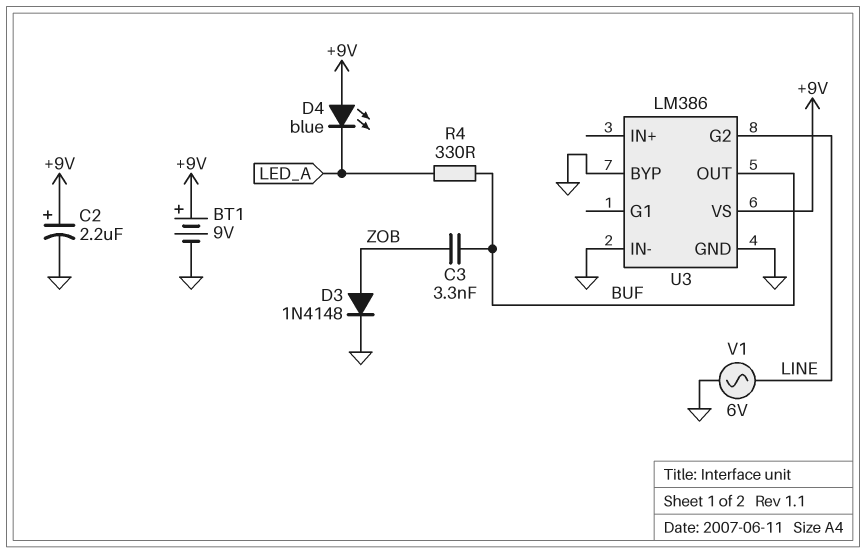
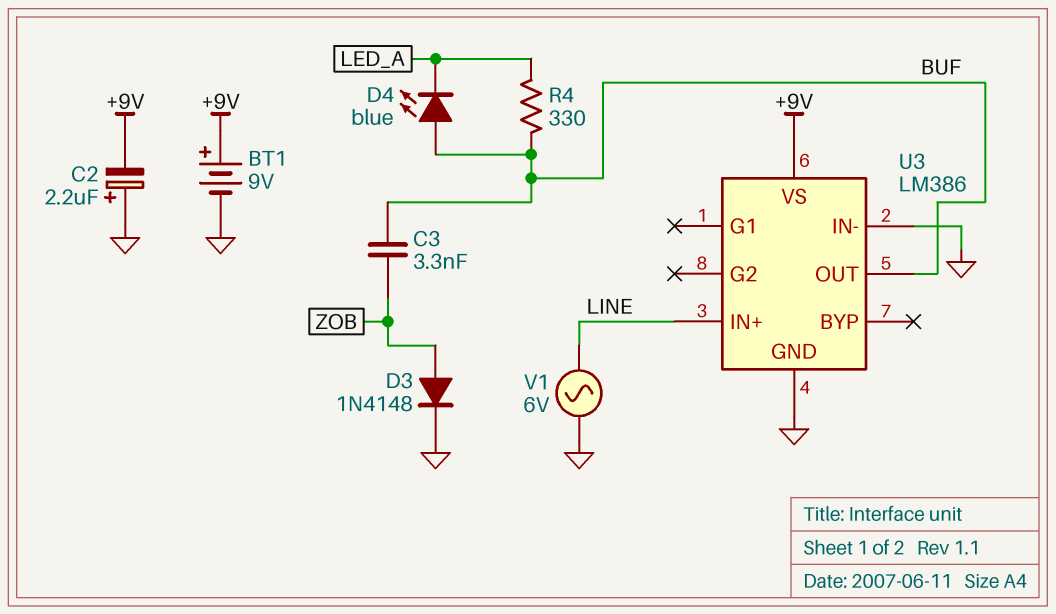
C2: 2.2uF (plus +9V, minus GND) -> 2.2uF (plus GND, minus +9V)
D4: LED blue (A +9V, K LED_A) -> LED blue (A BUF, K LED_A)
U3 pin BYP: GND -> none
U3 pin G2: LINE -> none
U3 pin IN+: none -> LINE

